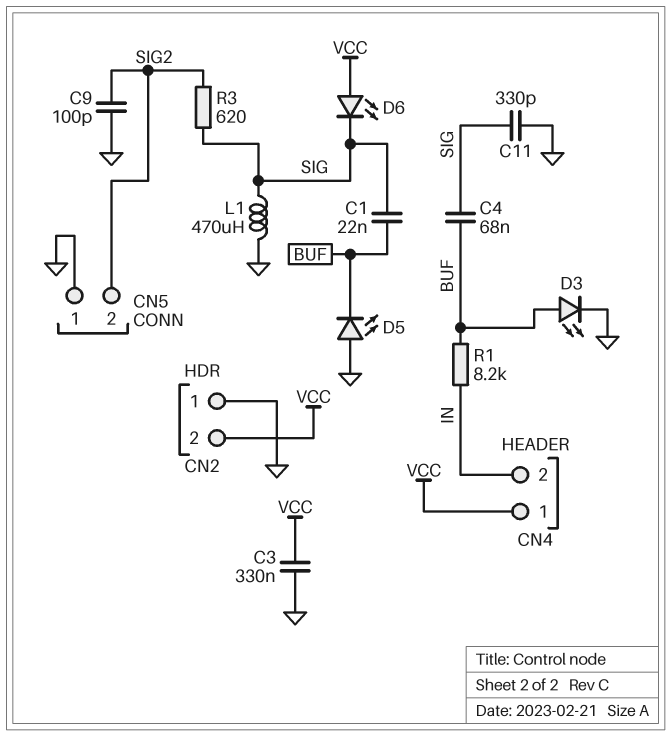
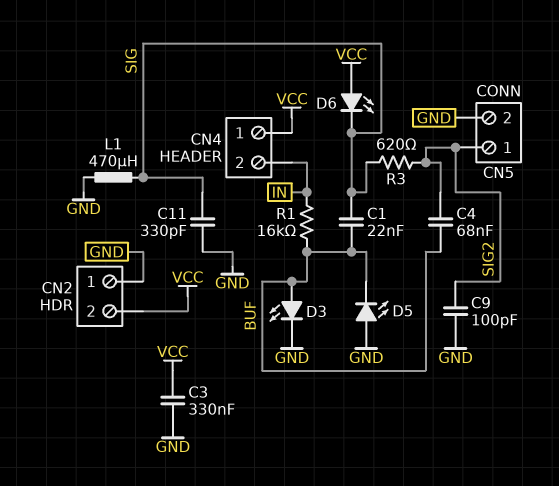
C4: 68nF (BUF, SIG) -> 68nF (BUF, SIG2)
CN5 pin 1: GND -> SIG2
CN5 pin 2: SIG2 -> GND
R1: 8.2k (BUF, IN) -> 16k (BUF, IN)

